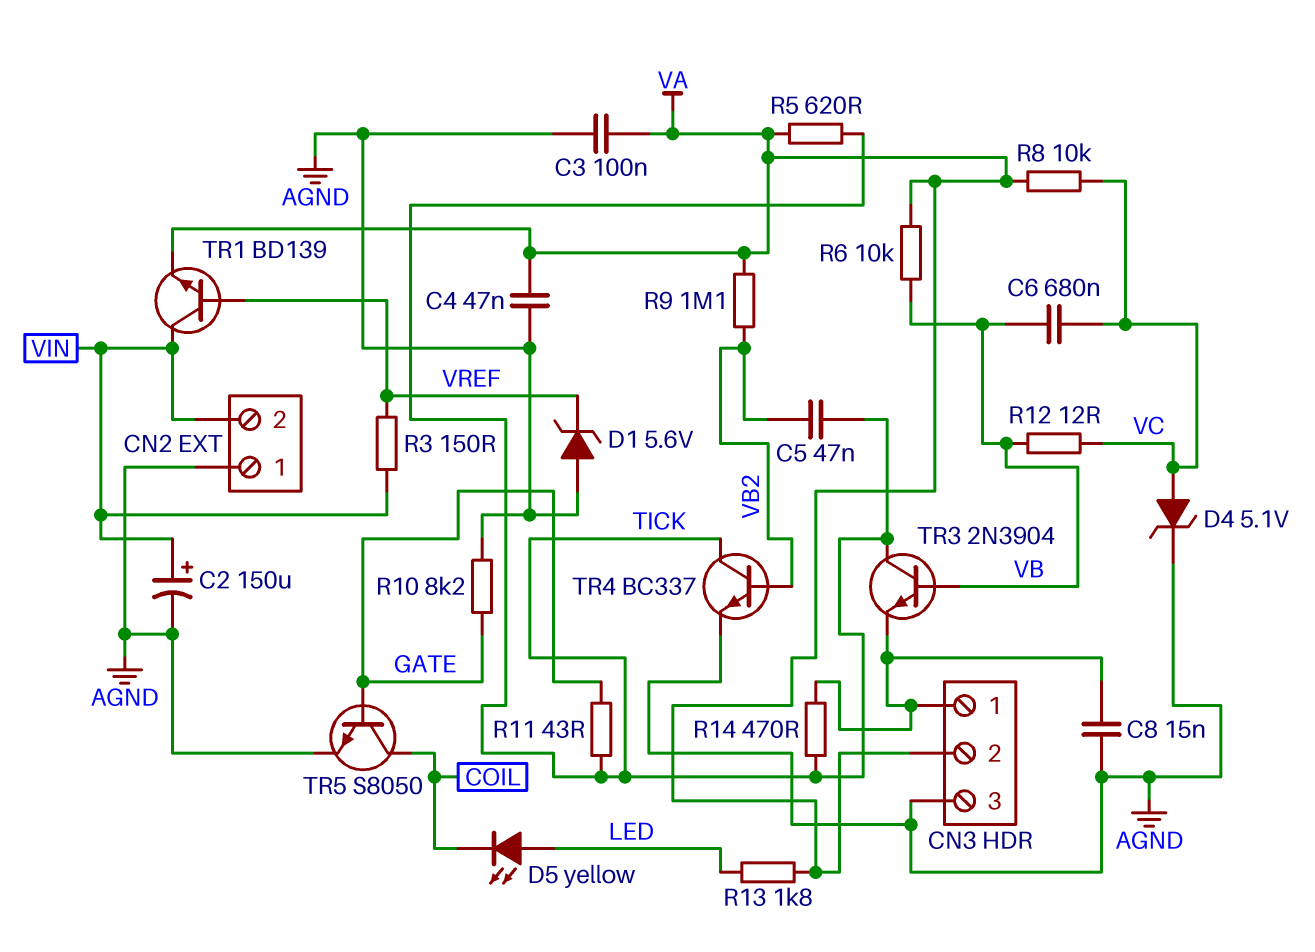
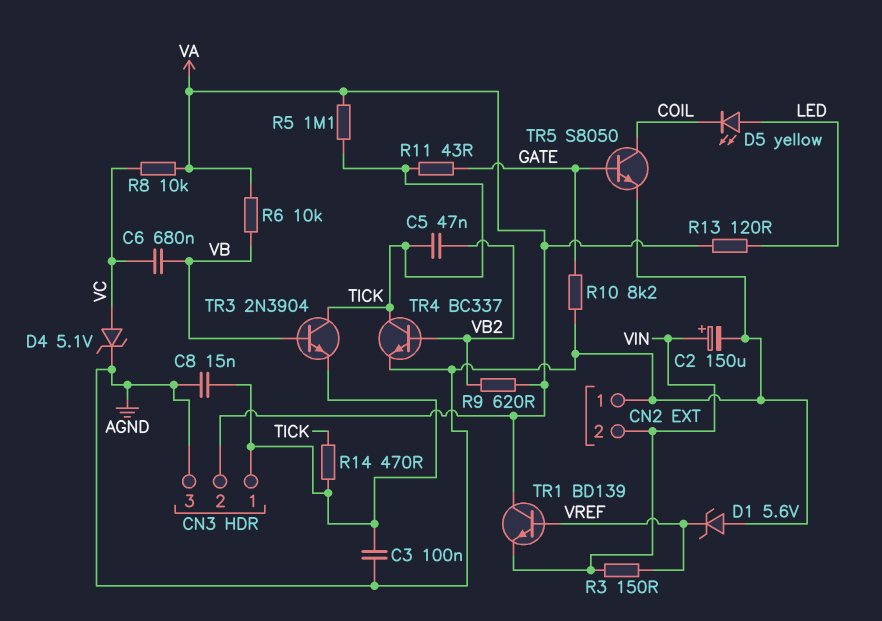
C3: 100nF (AGND, VA) -> 100nF (AGND, CN3/1)
C4: 47nF (AGND, VA) -> none
R5: 620 (TICK, VA) -> 1.1M (TICK, VA)
R9: 1.1M (VA, VB2) -> 620 (VA, VB2)
R12: 12 (VB, VC) -> none
R13: 1.8k (LED, VA) -> 120 (LED, VA)
TR1: NPN BD139 (B VREF, C VIN, E VA) -> NPN BD139 (B VREF, C VA, E VIN)

